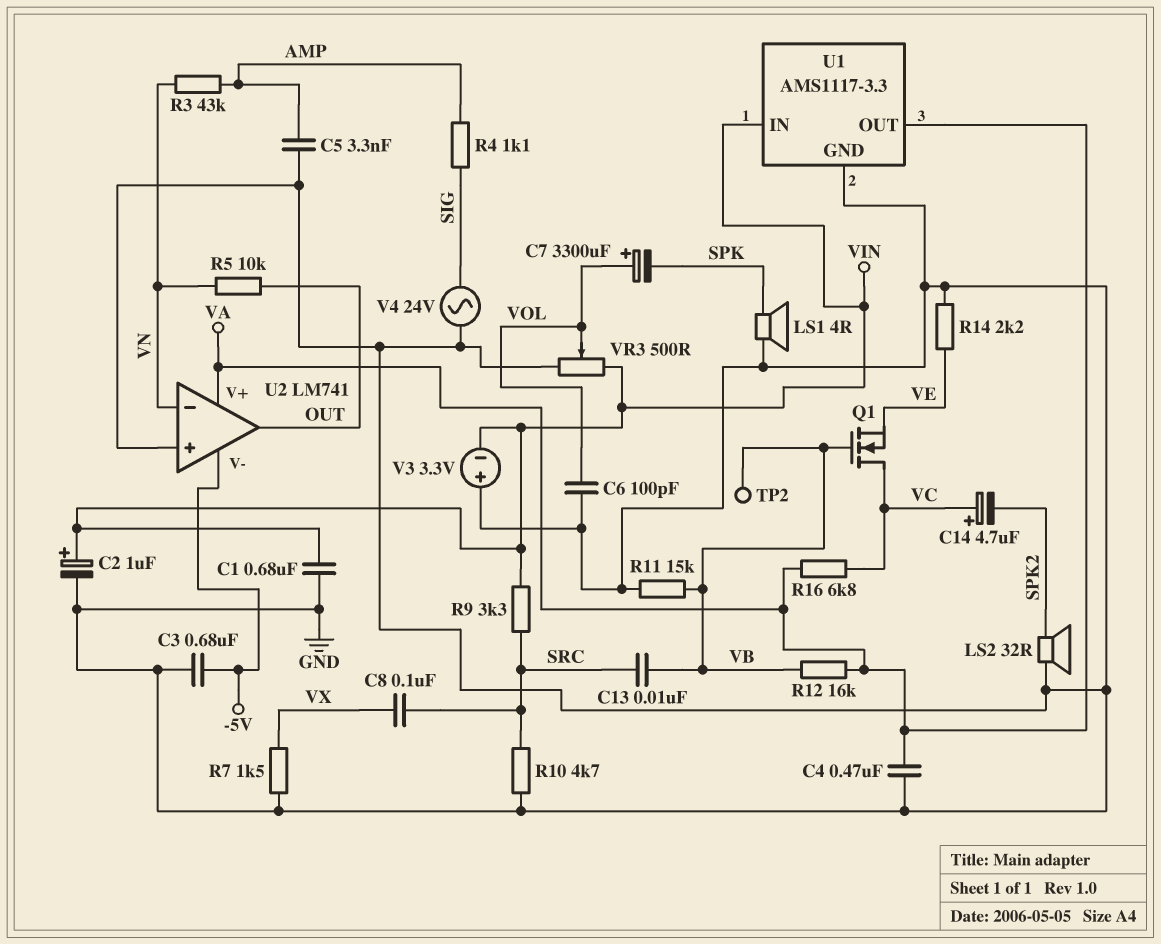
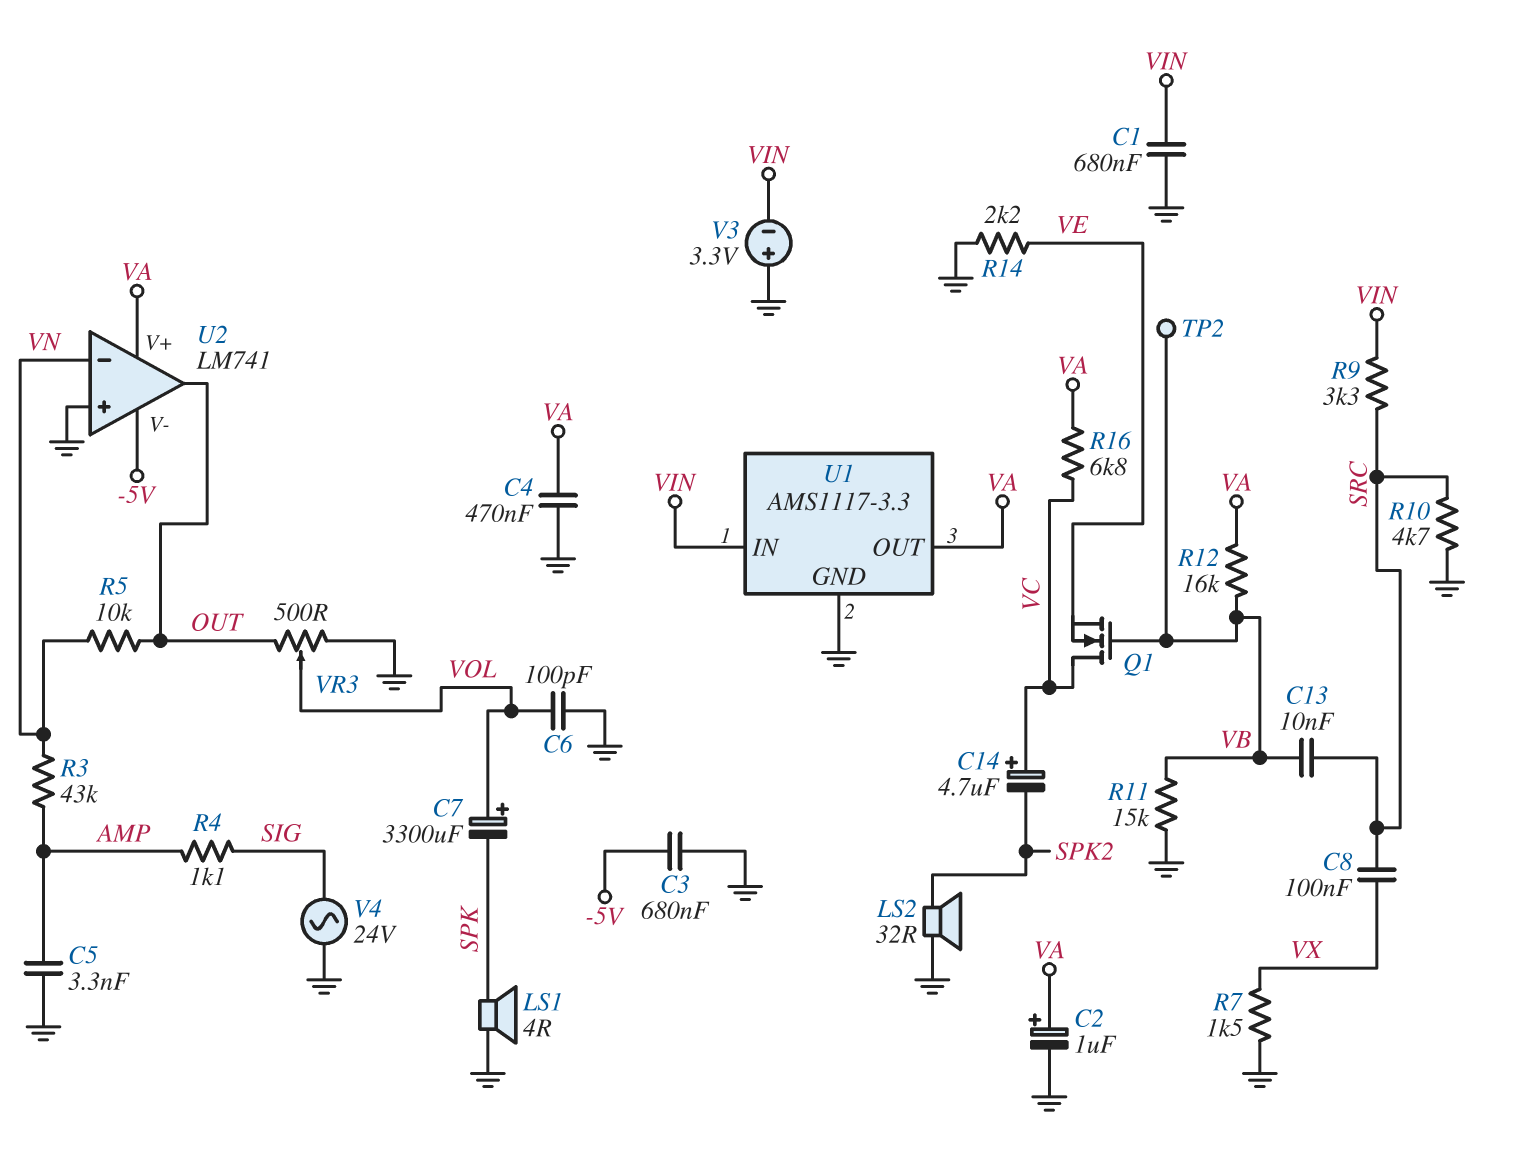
C2: 1uF (plus VIN, minus GND) -> 1uF (plus VA, minus GND)
VR3: 500 (GND, VIN, wiper VOL) -> 500 (GND, OUT, wiper VOL)

